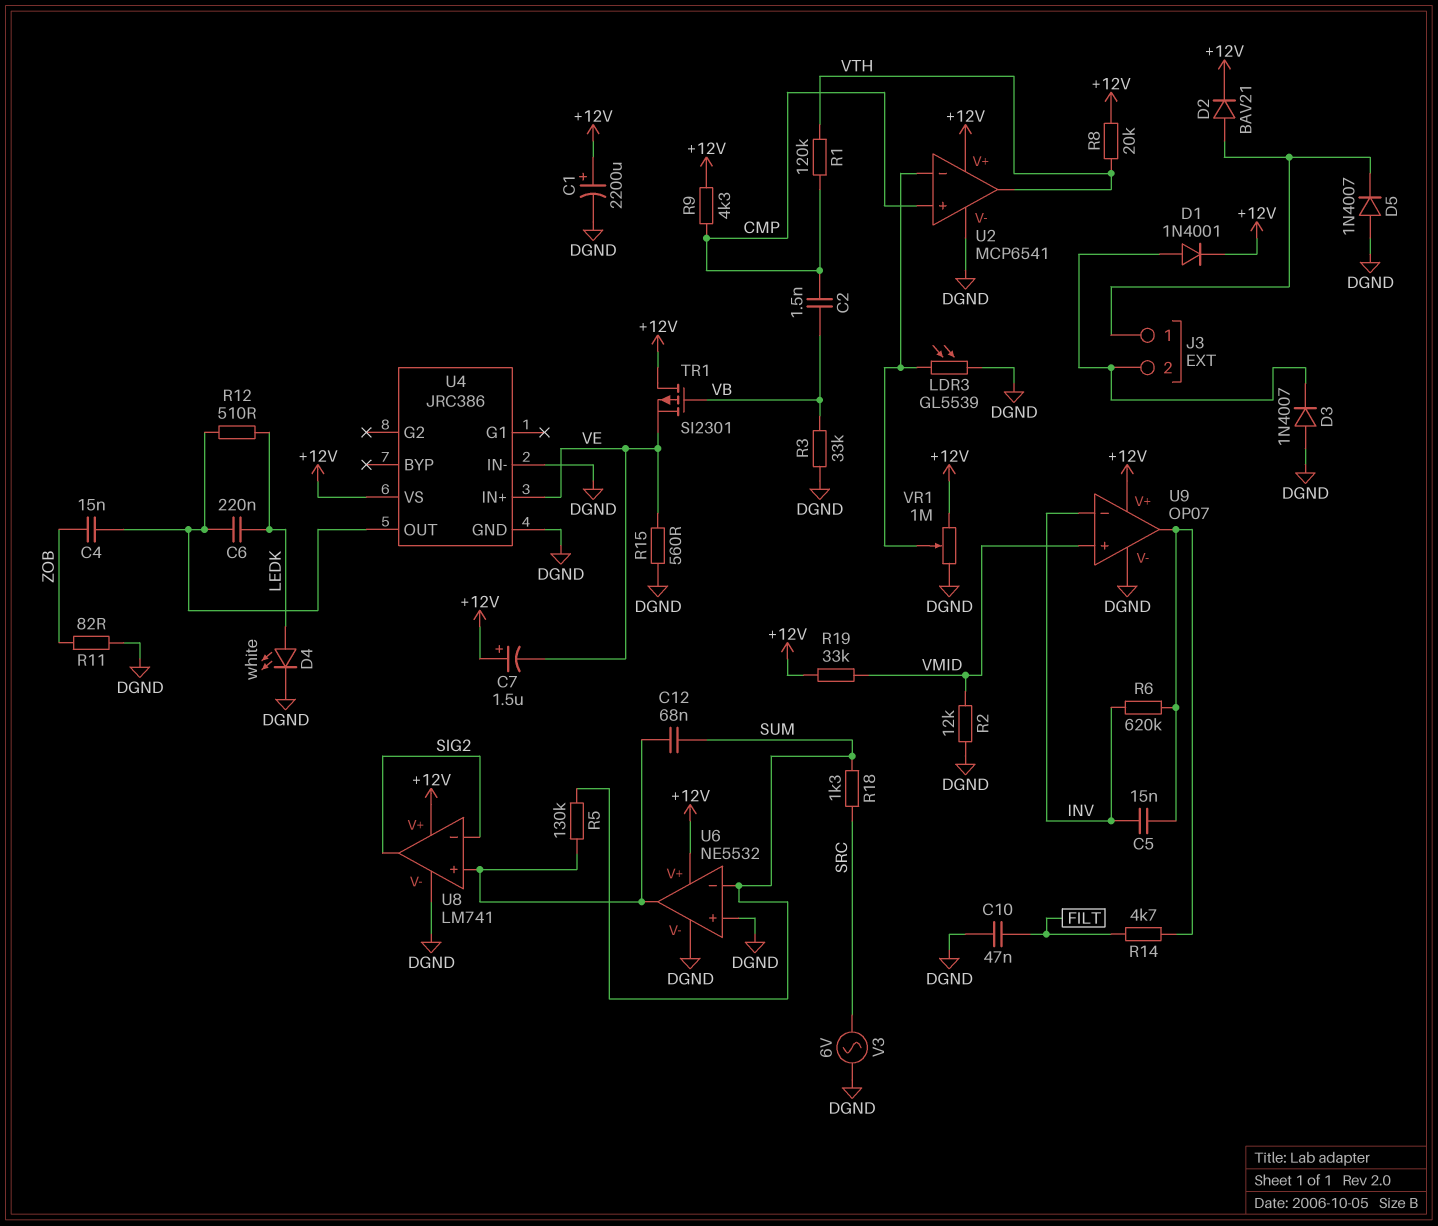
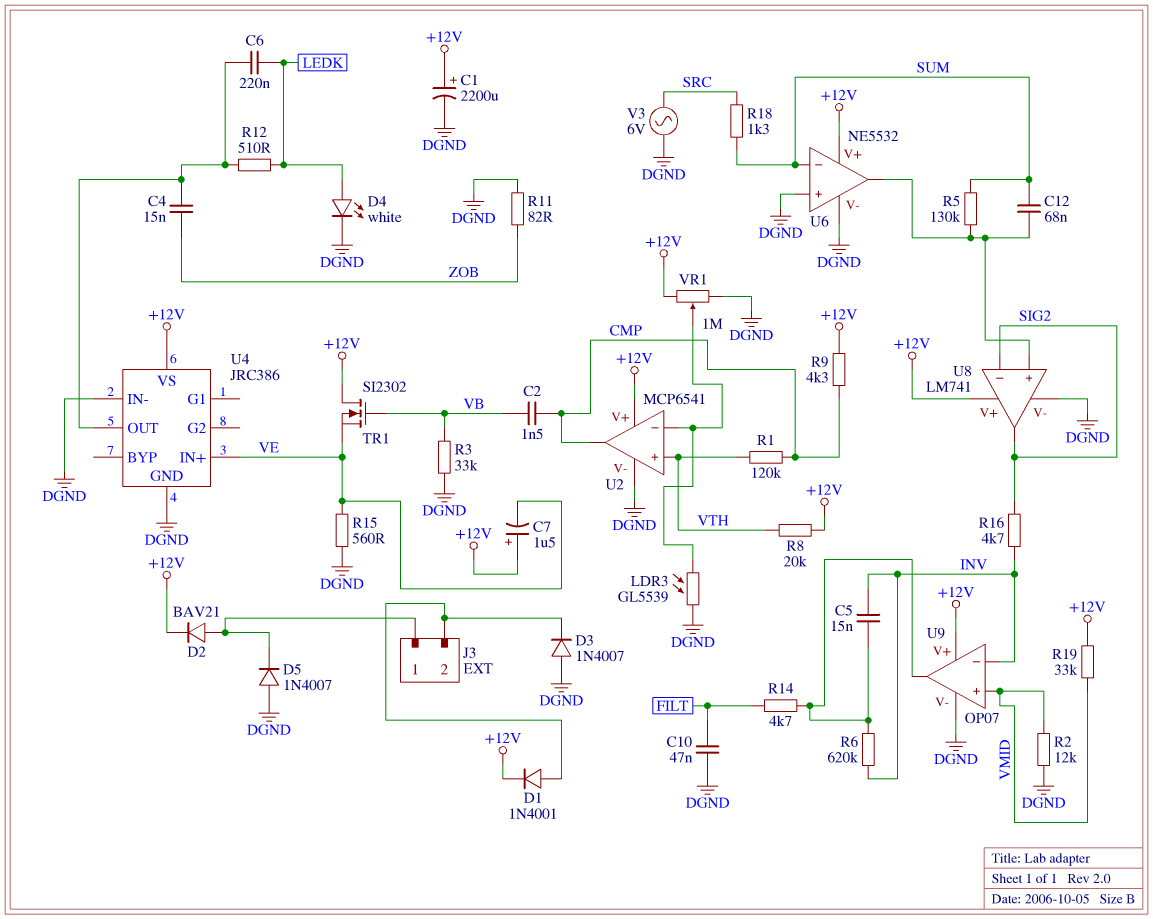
R16: none -> 4.7k (INV, SIG2)
TR1: PMOS SI2301 (G VB, D +12V, S VE) -> NMOS SI2302 (G VB, D +12V, S VE)
U2 pin in+: CMP -> VTH
U2 pin out: VTH -> CMP

